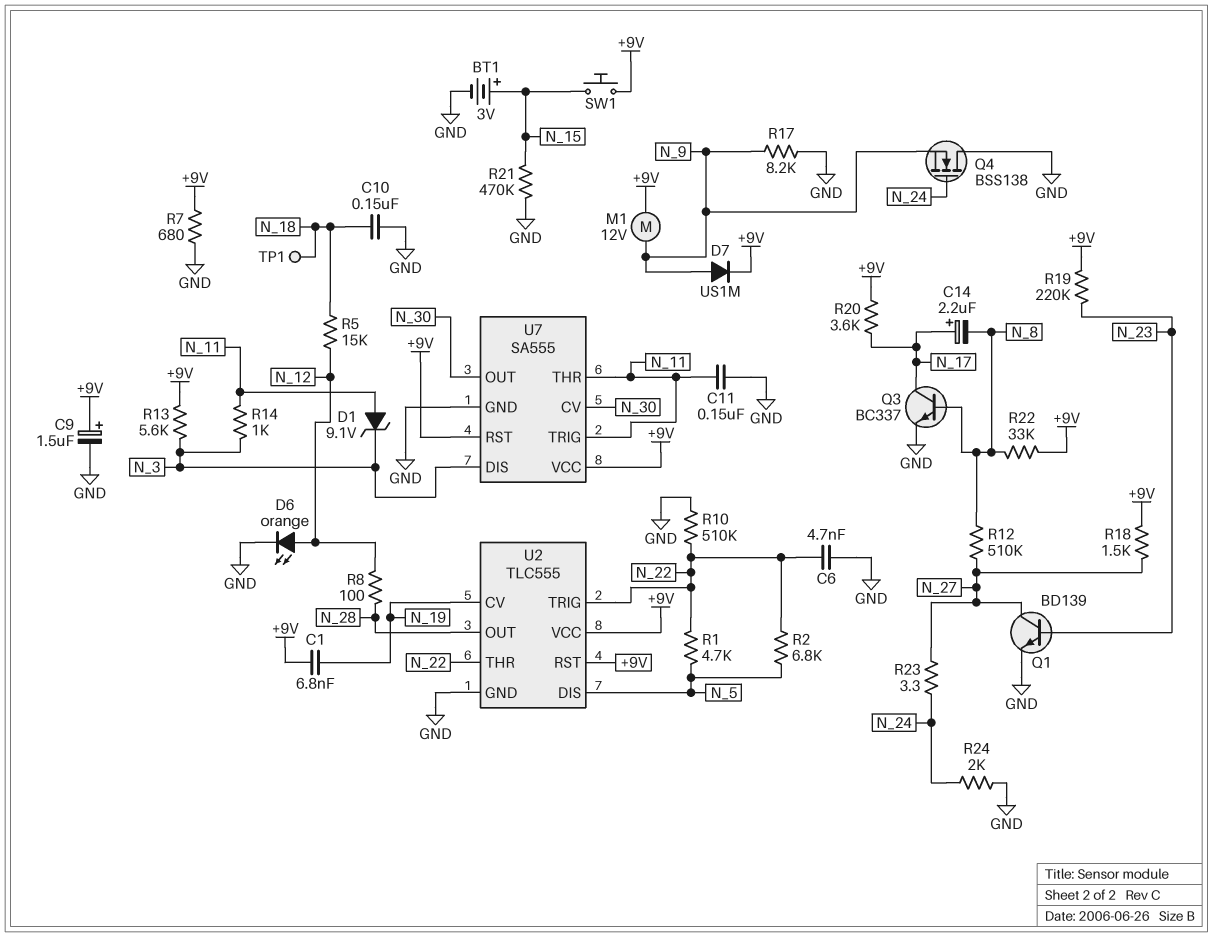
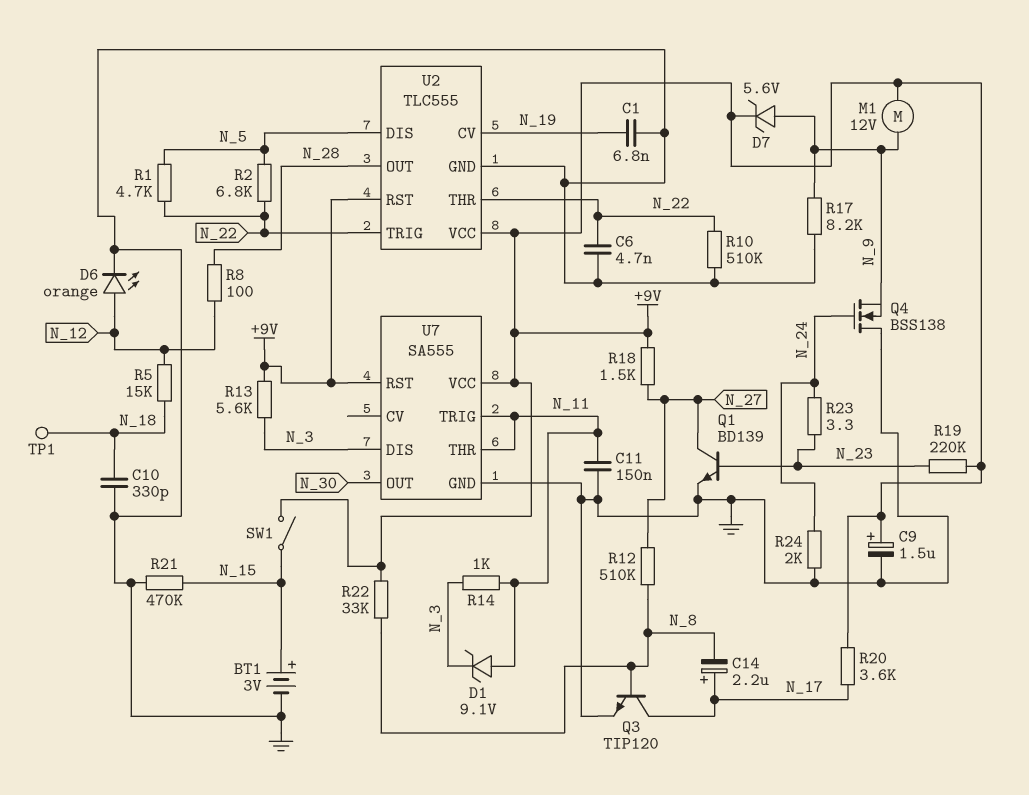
C1: 6.8nF (+9V, N_19) -> 6.8nF (GND, N_19)
C10: 150nF (GND, N_18) -> 330pF (GND, N_18)
D7: diode US1M (A N_9, K +9V) -> zener 5.6V (A N_9, K +9V)
Q3: NPN BC337 (B N_8, C N_17, E GND) -> NPN TIP120 (B N_8, C N_17, E GND)
R7: 680 (+9V, GND) -> none
R23: 3.3 (N_24, N_27) -> 3.3 (N_23, N_24)
SW1: button (+9V, N_15) -> switch (+9V, N_15)
U7 pin CV: N_30 -> none

